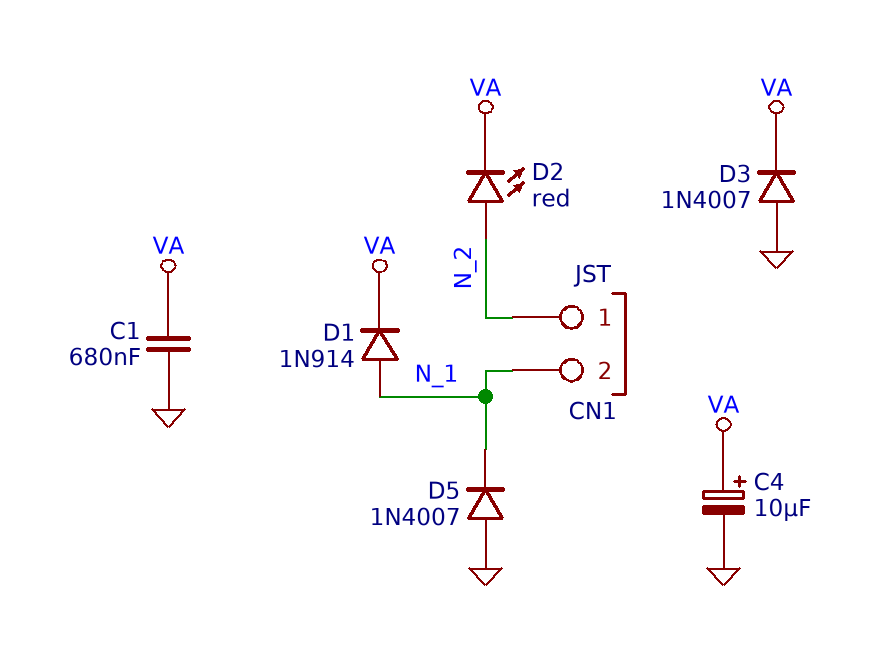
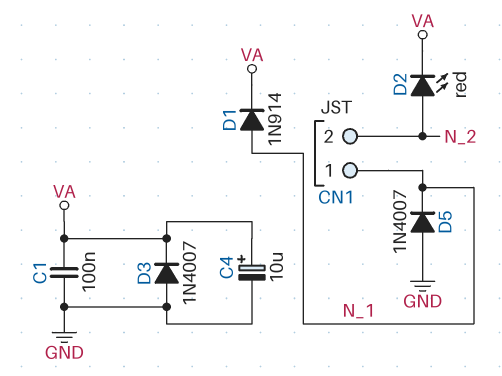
C1: 680nF (GND, VA) -> 100nF (GND, VA)
CN1 pin 1: N_2 -> N_1
CN1 pin 2: N_1 -> N_2

